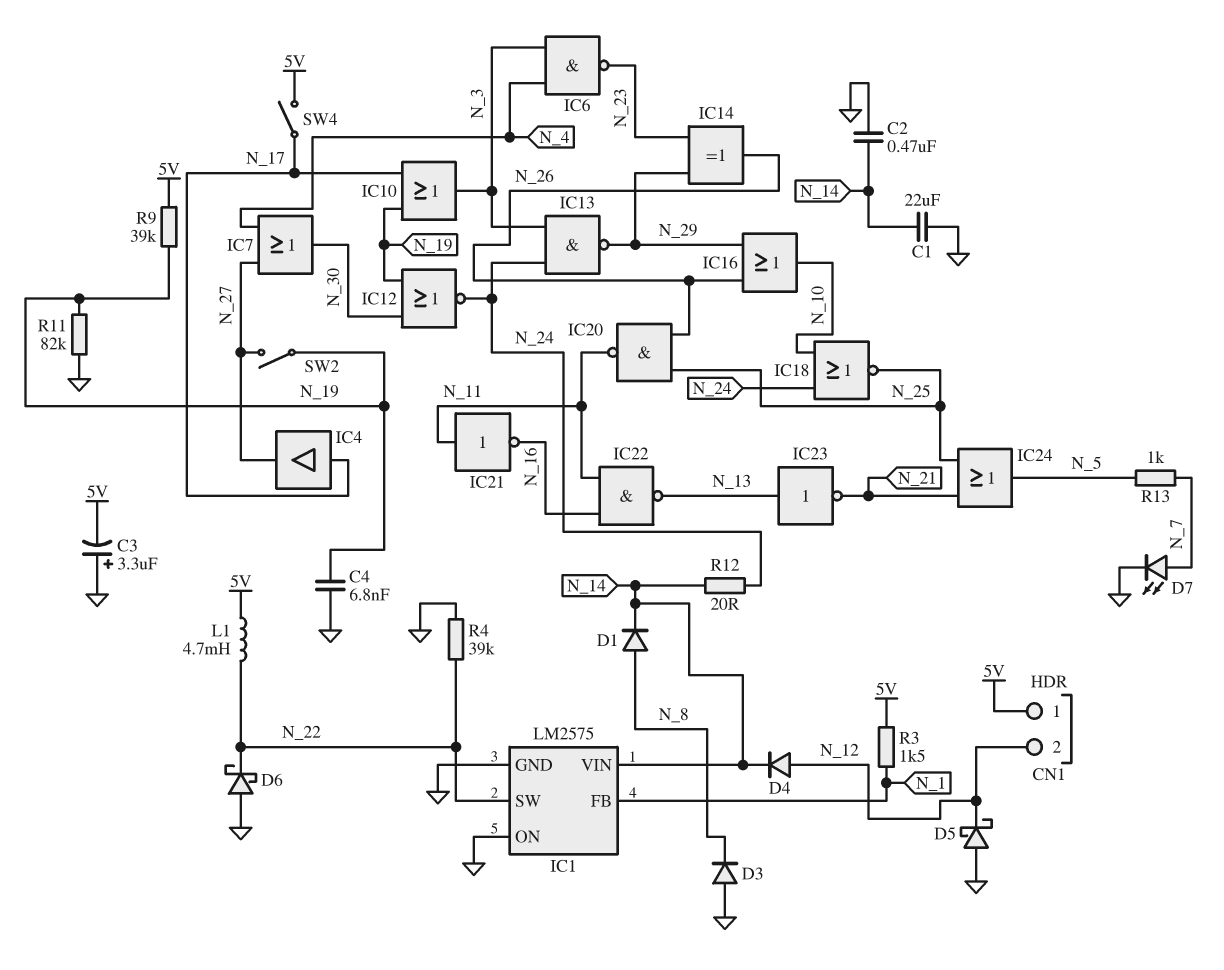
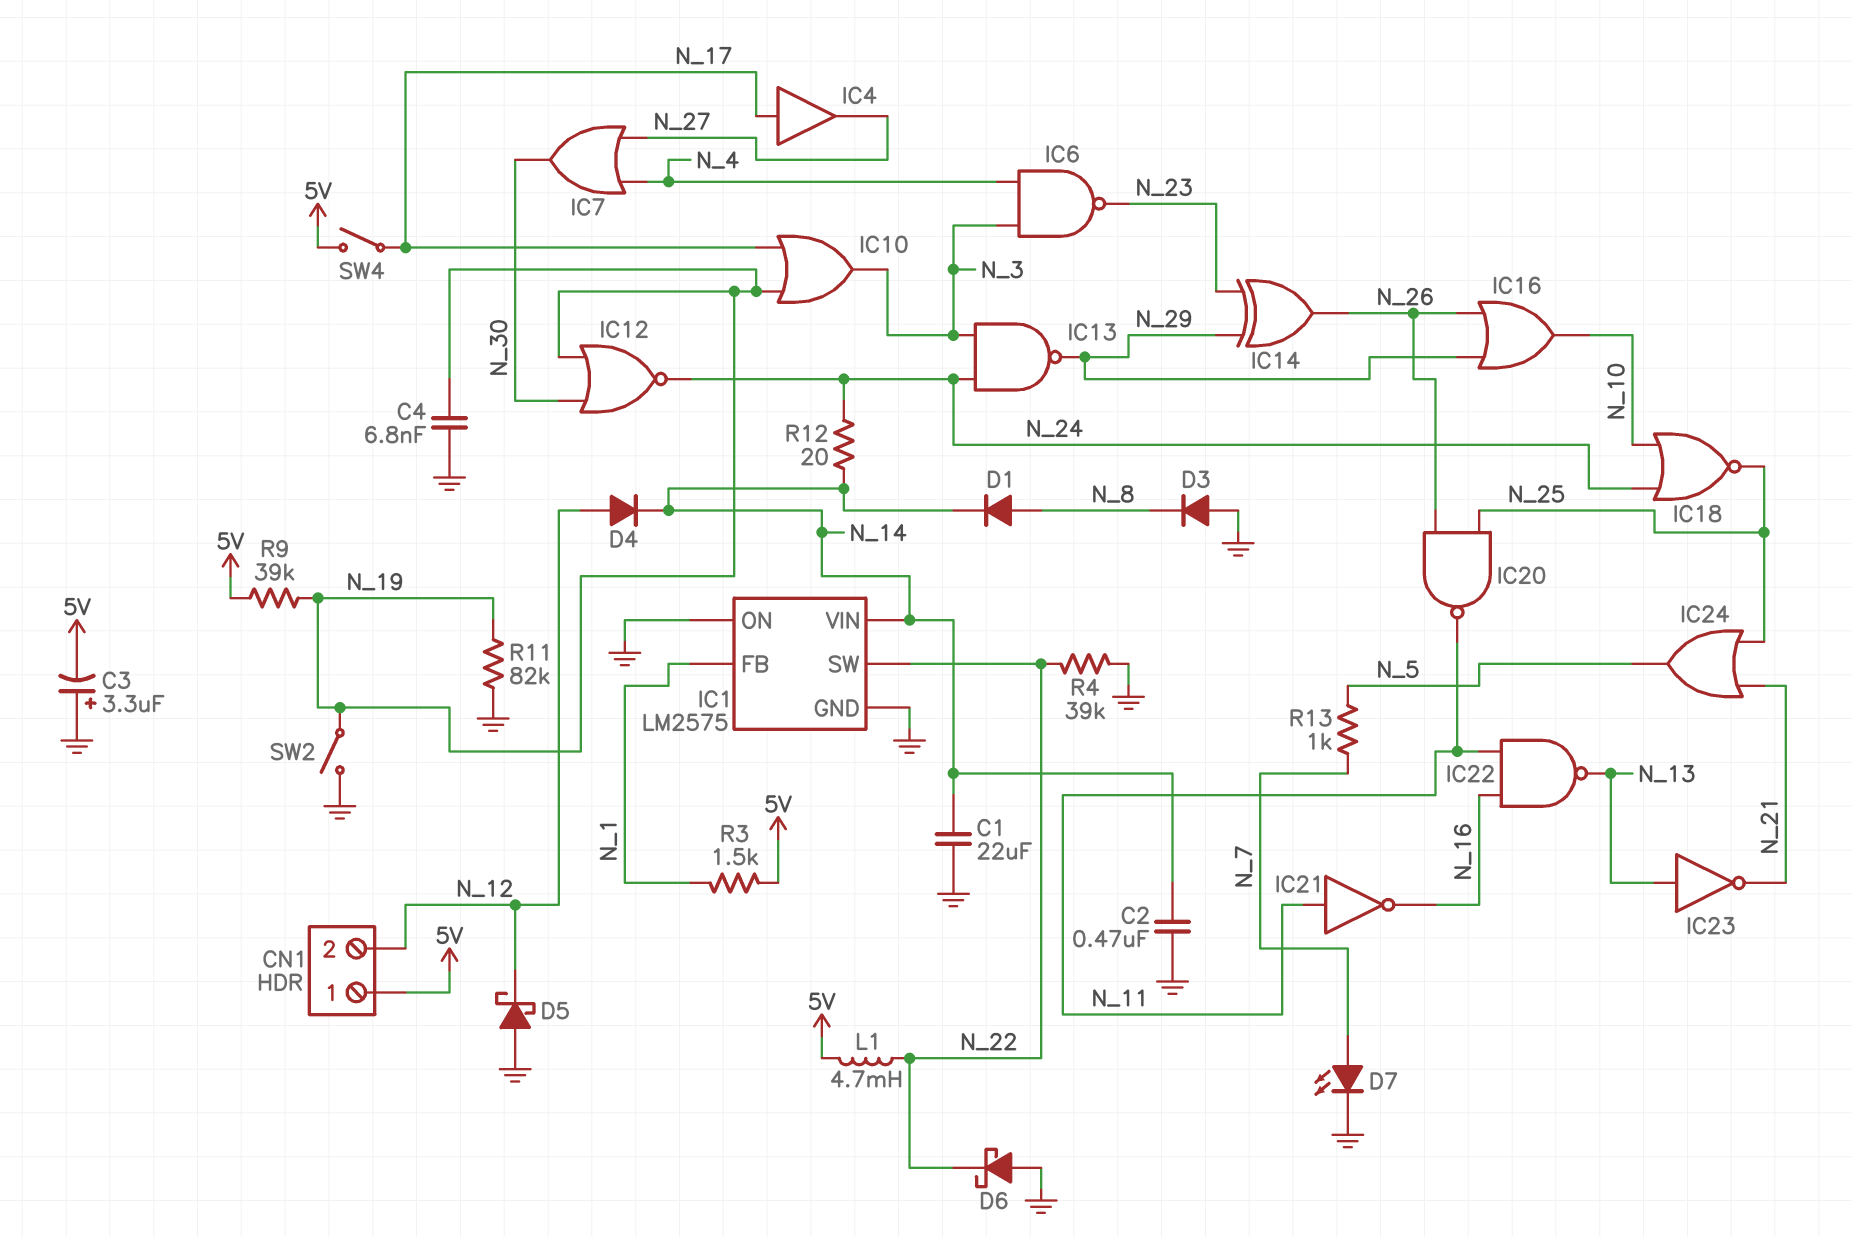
SW2: switch (N_19, N_27) -> switch (GND, N_19)

